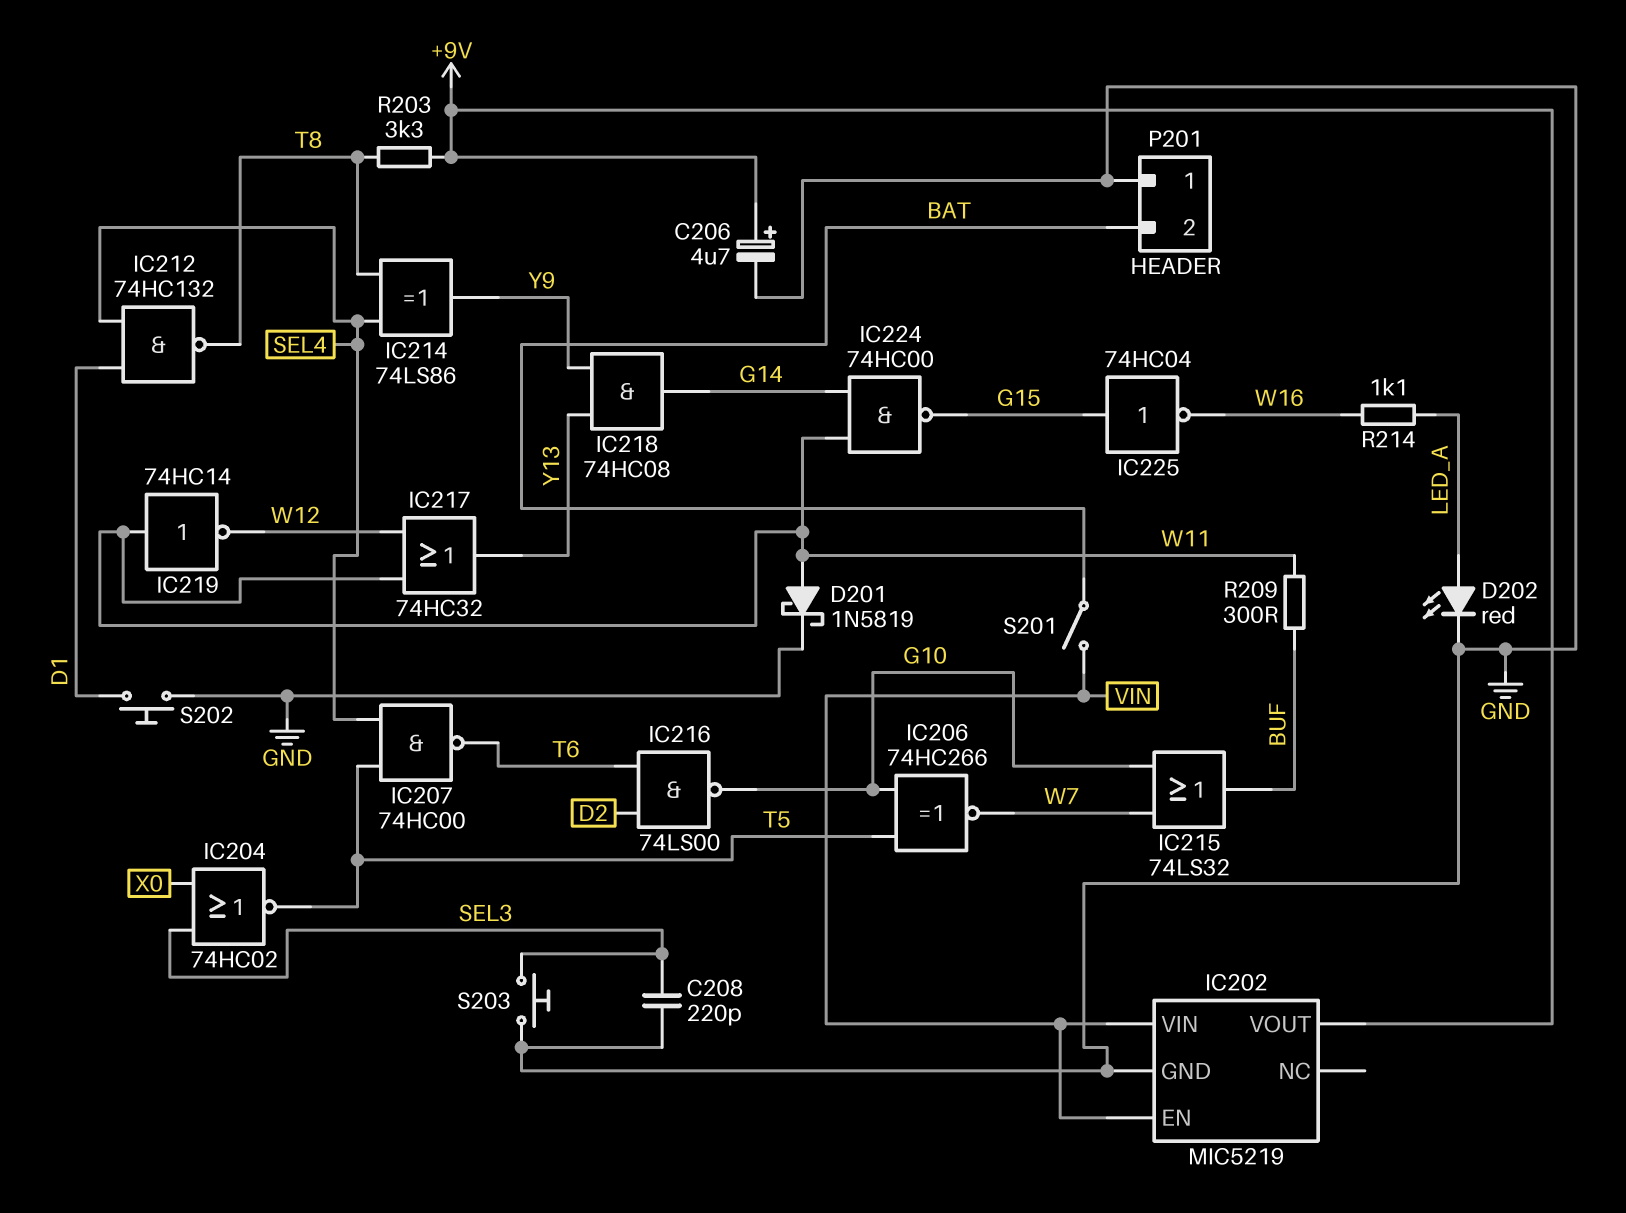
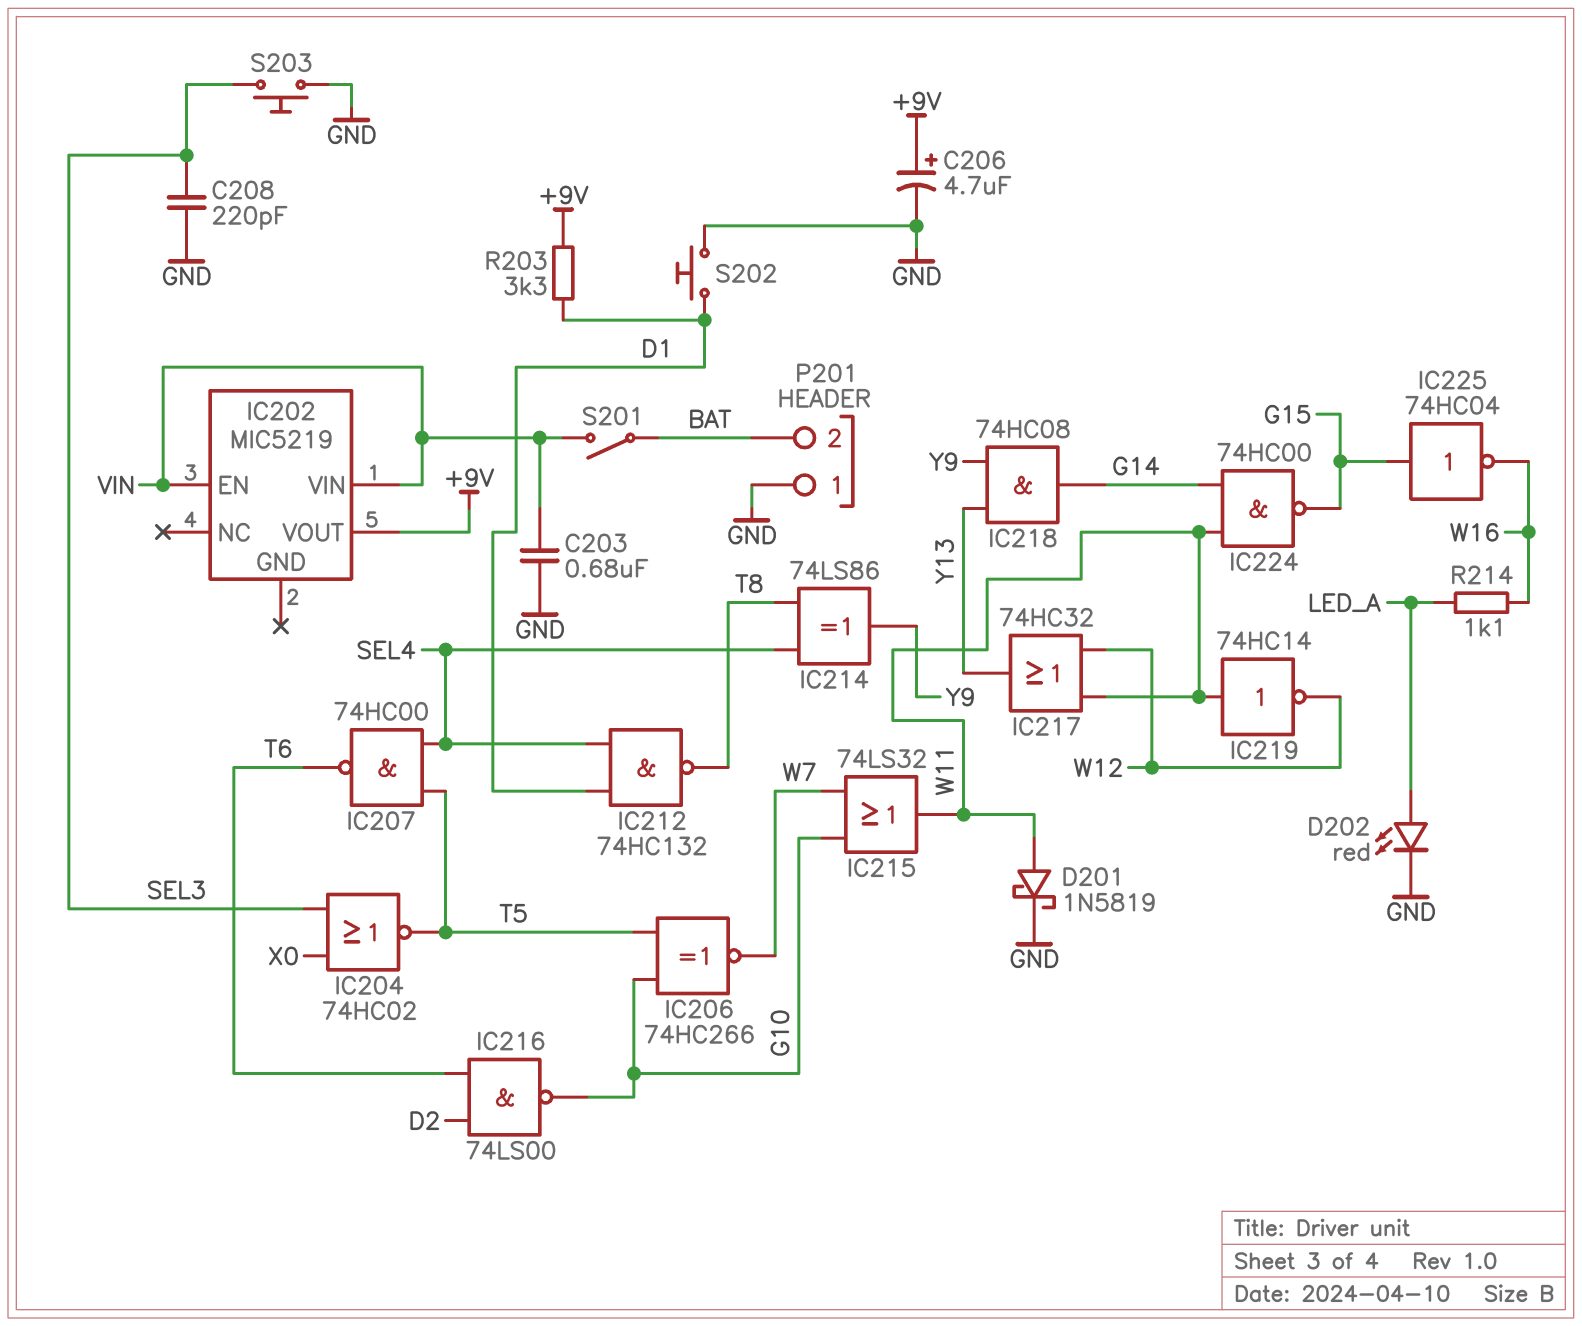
C203: none -> 680nF (GND, VIN)
IC202 pin GND: GND -> none
IC215: OR 74LS32 (in G10, in W7, out BUF) -> OR 74LS32 (in G10, in W7, out W11)
R203: 3.3k (+9V, T8) -> 3.3k (+9V, D1)
R209: 300 (BUF, W11) -> none

